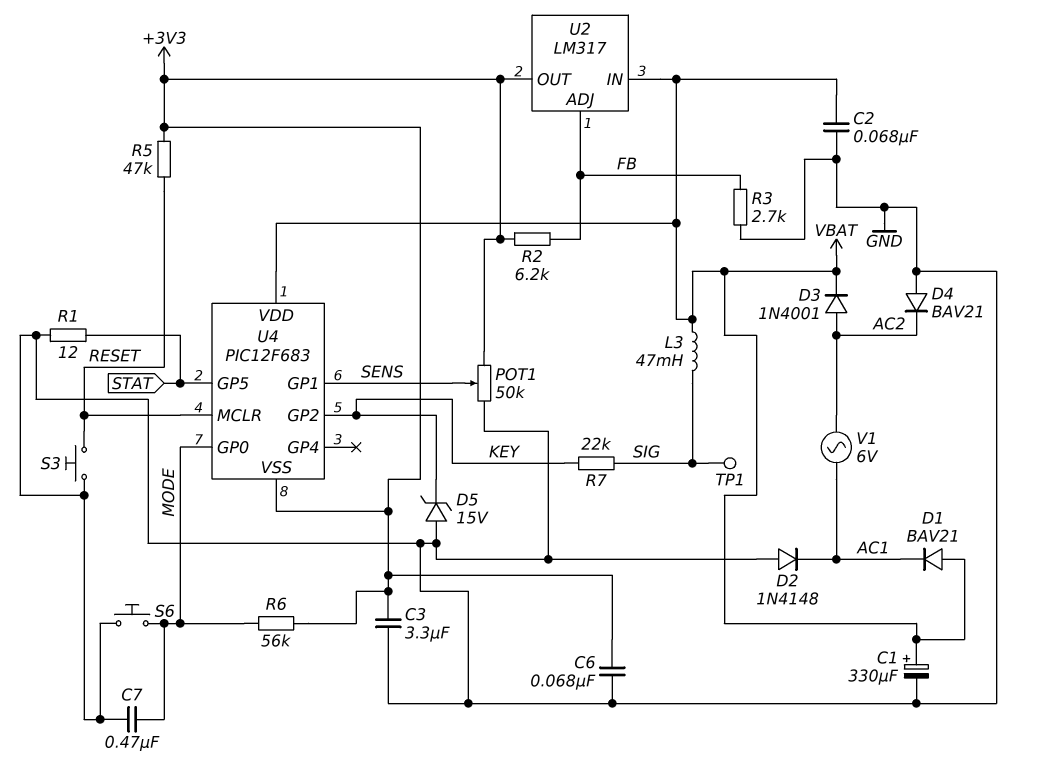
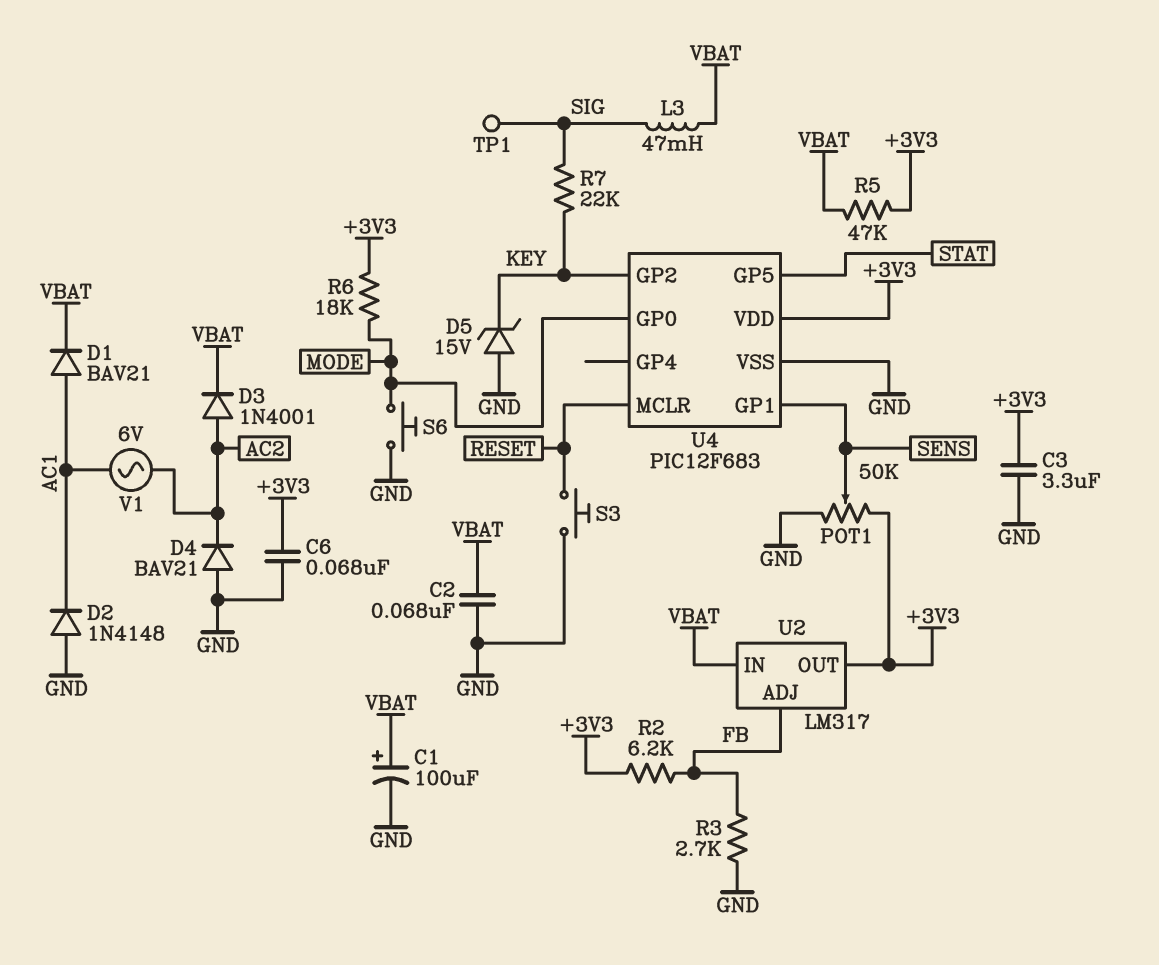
C1: 330uF (plus VBAT, minus GND) -> 100uF (plus VBAT, minus GND)
C7: 470nF (GND, MODE) -> none
D1: diode BAV21 (A VBAT, K AC1) -> diode BAV21 (A AC1, K VBAT)
R1: 12 (GND, STAT) -> none
R5: 47k (+3V3, RESET) -> 47k (+3V3, VBAT)
R6: 56k (+3V3, MODE) -> 18k (+3V3, MODE)
U4 pin VDD: VBAT -> +3V3
U4 pin VSS: +3V3 -> GND

